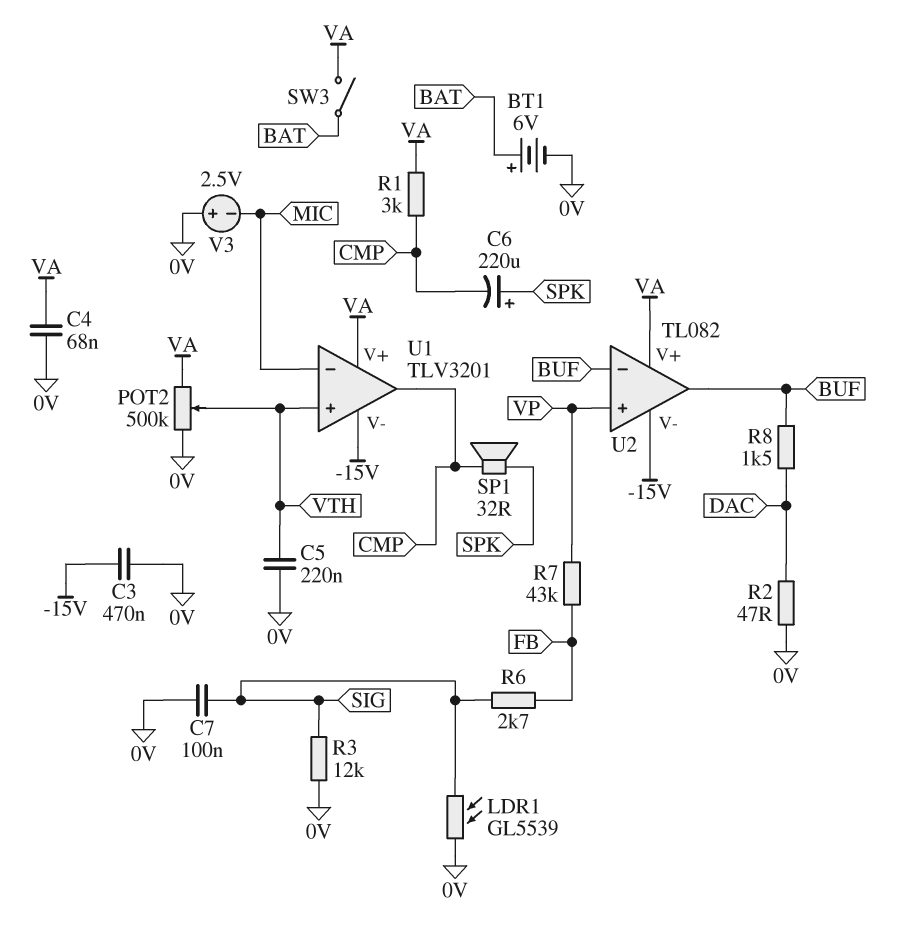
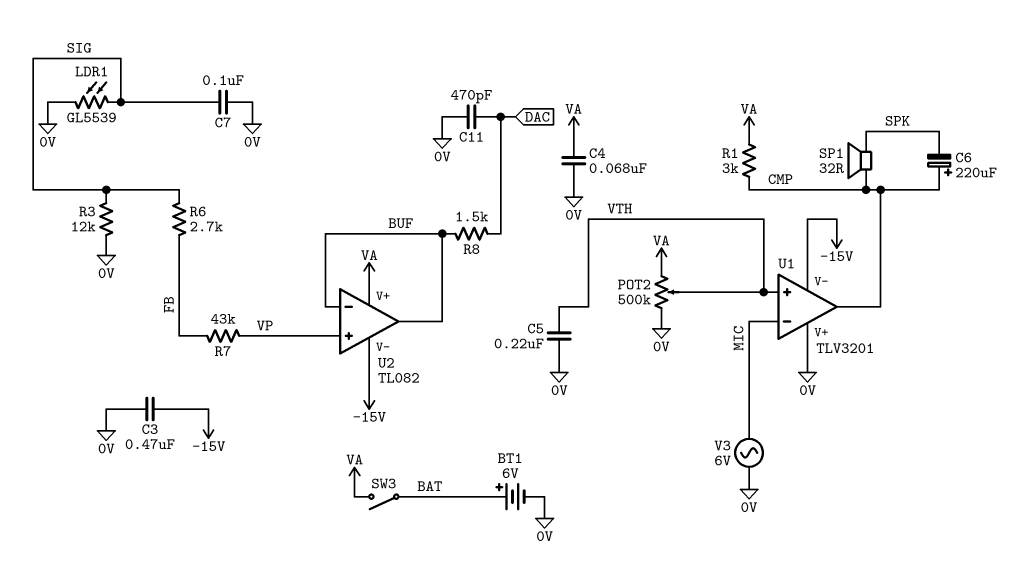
C6: 220uF (plus SPK, minus CMP) -> 220uF (plus CMP, minus SPK)
C11: none -> 470pF (0V, DAC)
R2: 47 (0V, DAC) -> none
U1 pin V+: VA -> 0V
V3: 2.5V (plus 0V, minus MIC) -> AC 6V (0V, MIC)

